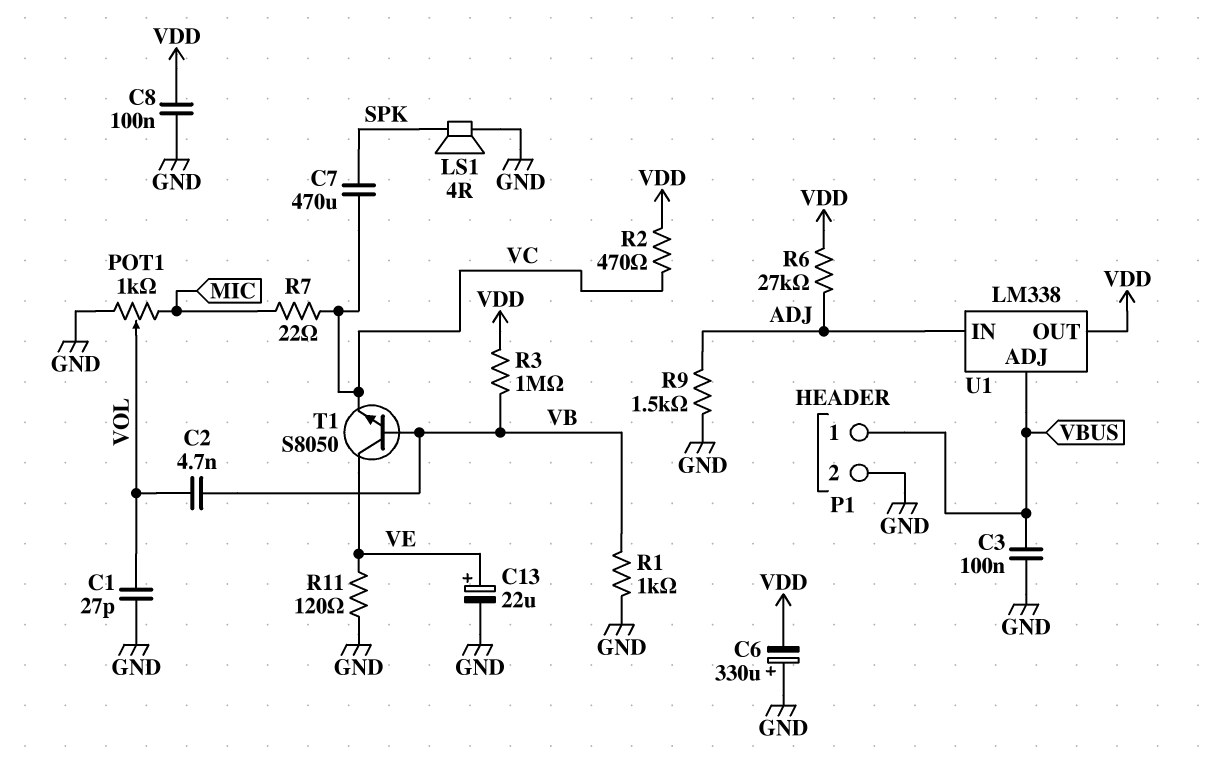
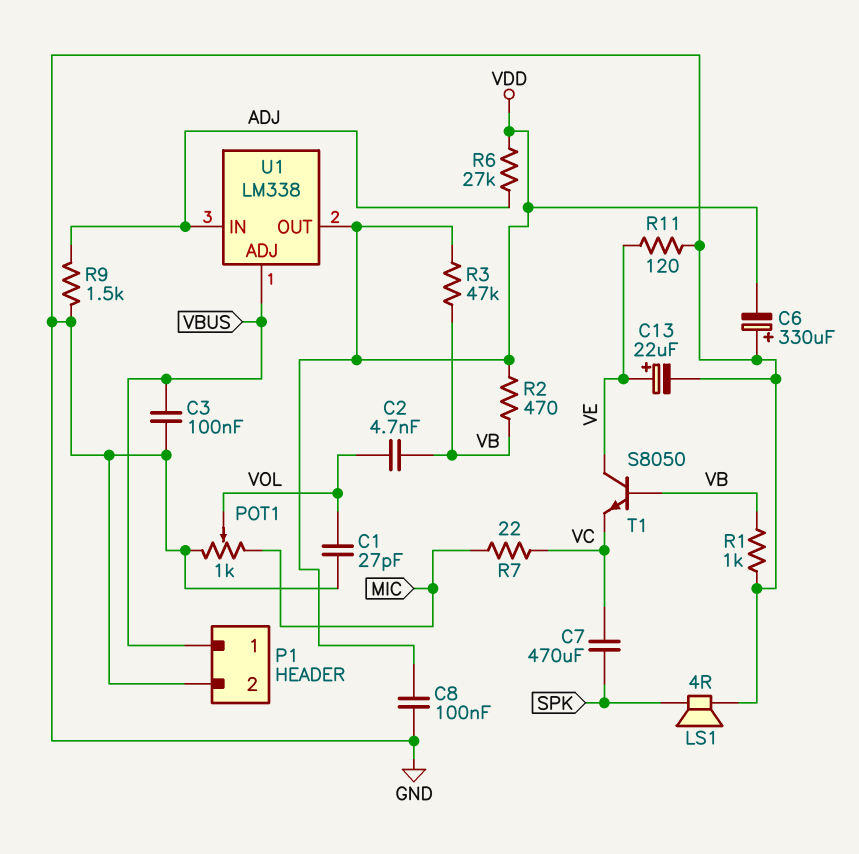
R2: 470 (VC, VDD) -> 470 (VB, VDD)
R3: 1M (VB, VDD) -> 47k (VB, VDD)

